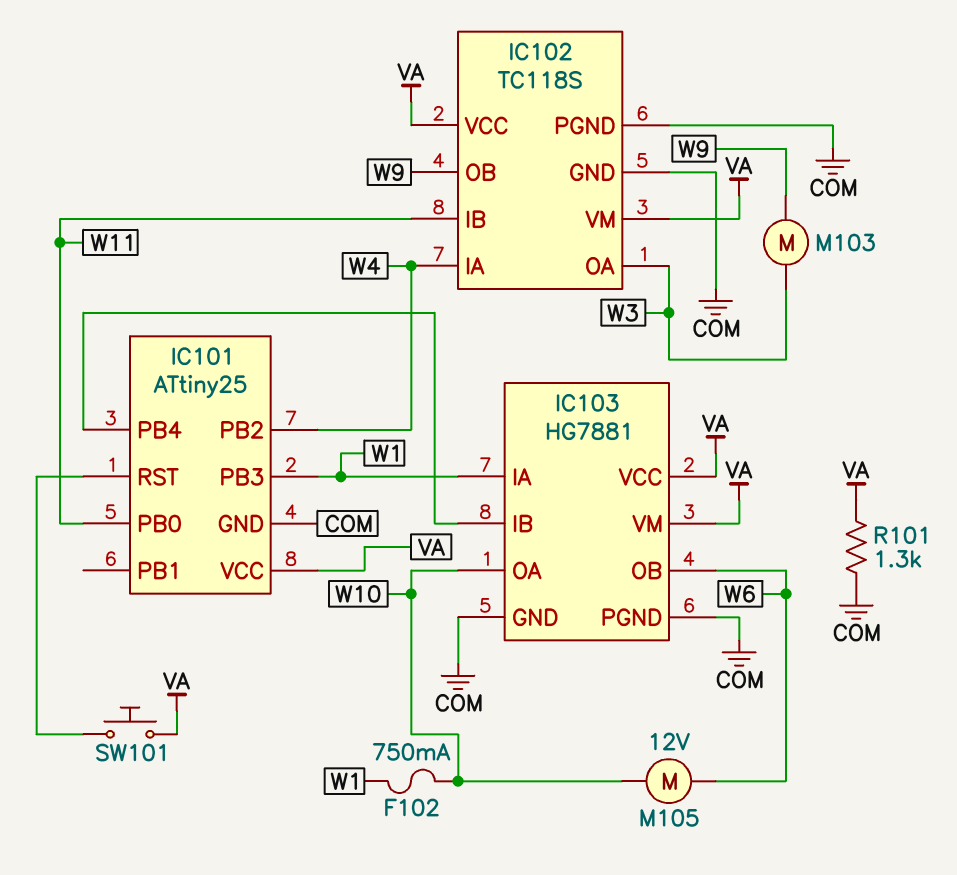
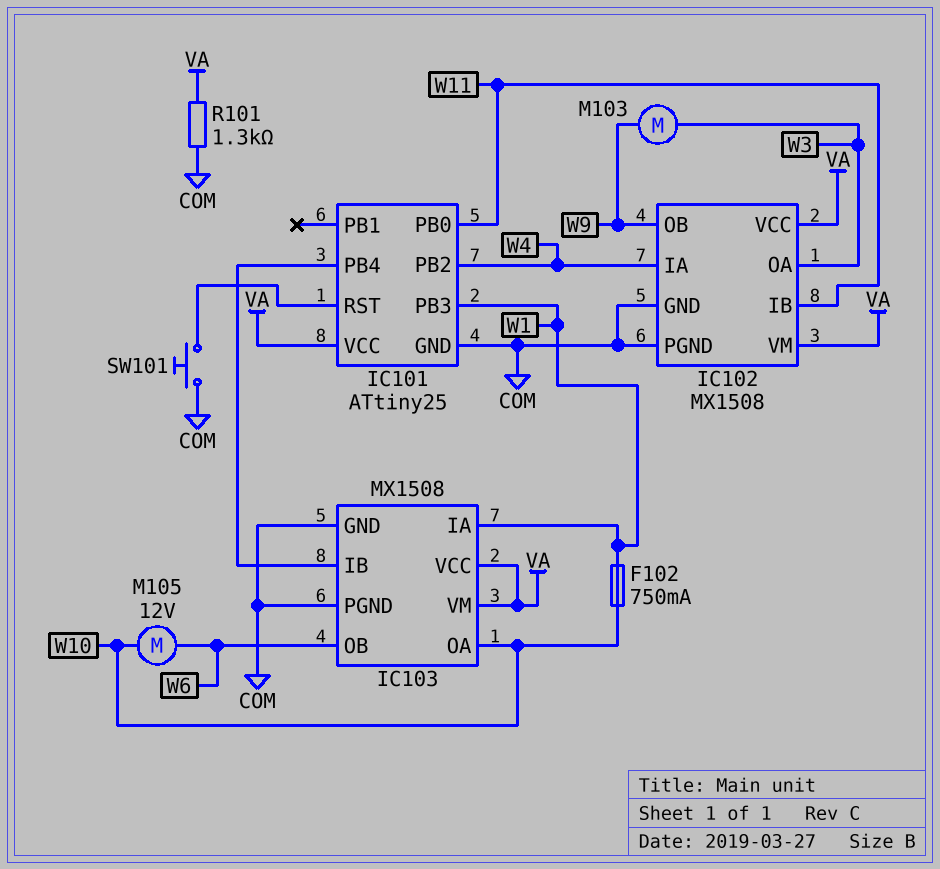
IC102: TC118S -> MX1508
IC103: HG7881 -> MX1508
SW101: button (IC101/RST, VA) -> button (COM, IC101/RST)

